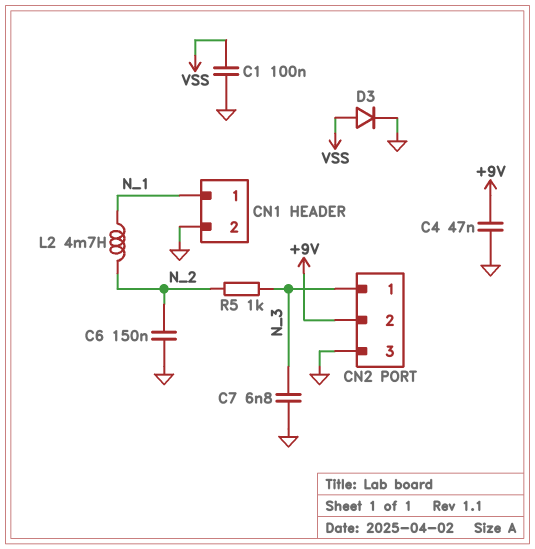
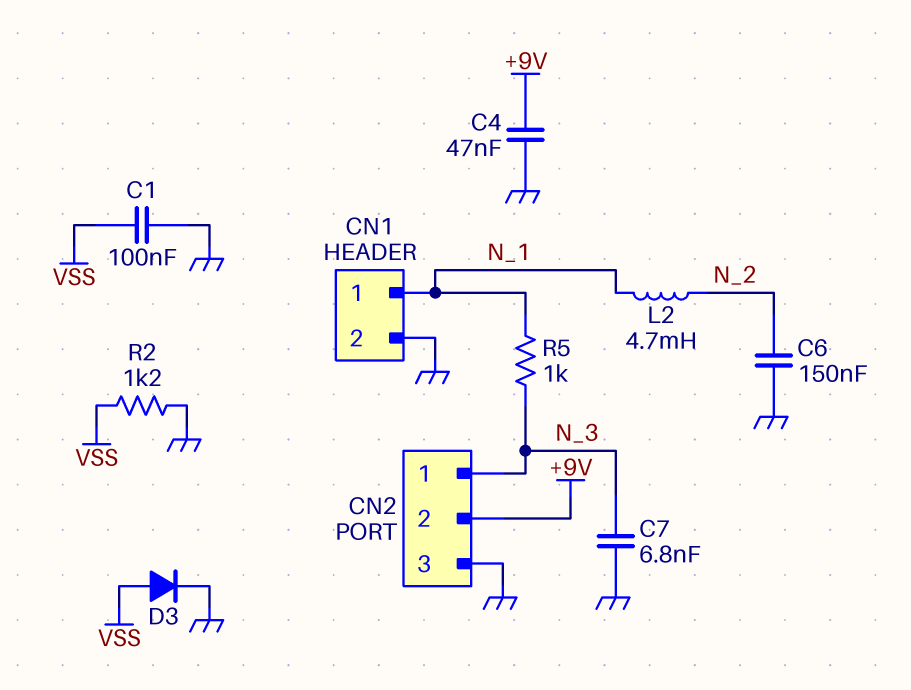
R2: none -> 1.2k (GND, VSS)
R5: 1k (N_2, N_3) -> 1k (N_1, N_3)

